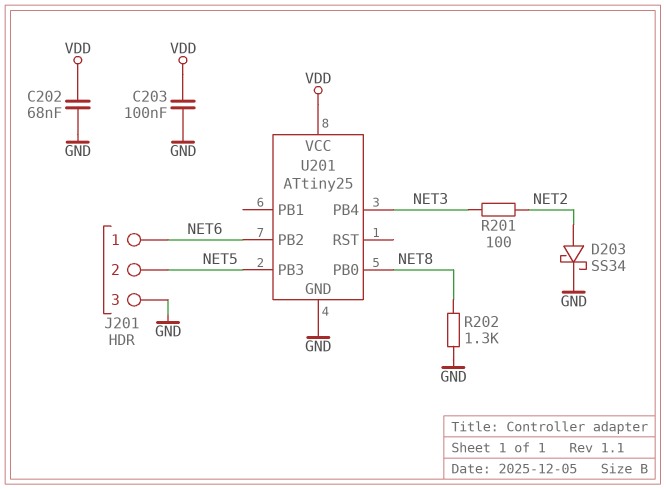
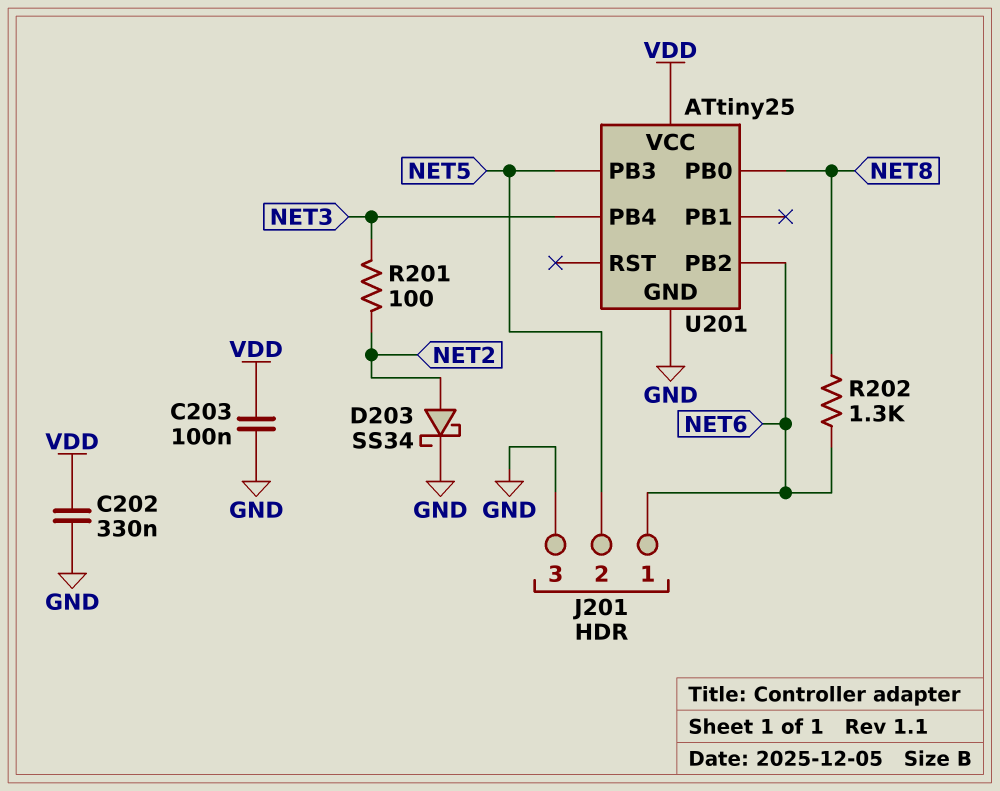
C202: 68nF (GND, VDD) -> 330nF (GND, VDD)
R202: 1.3k (GND, NET8) -> 1.3k (NET6, NET8)

